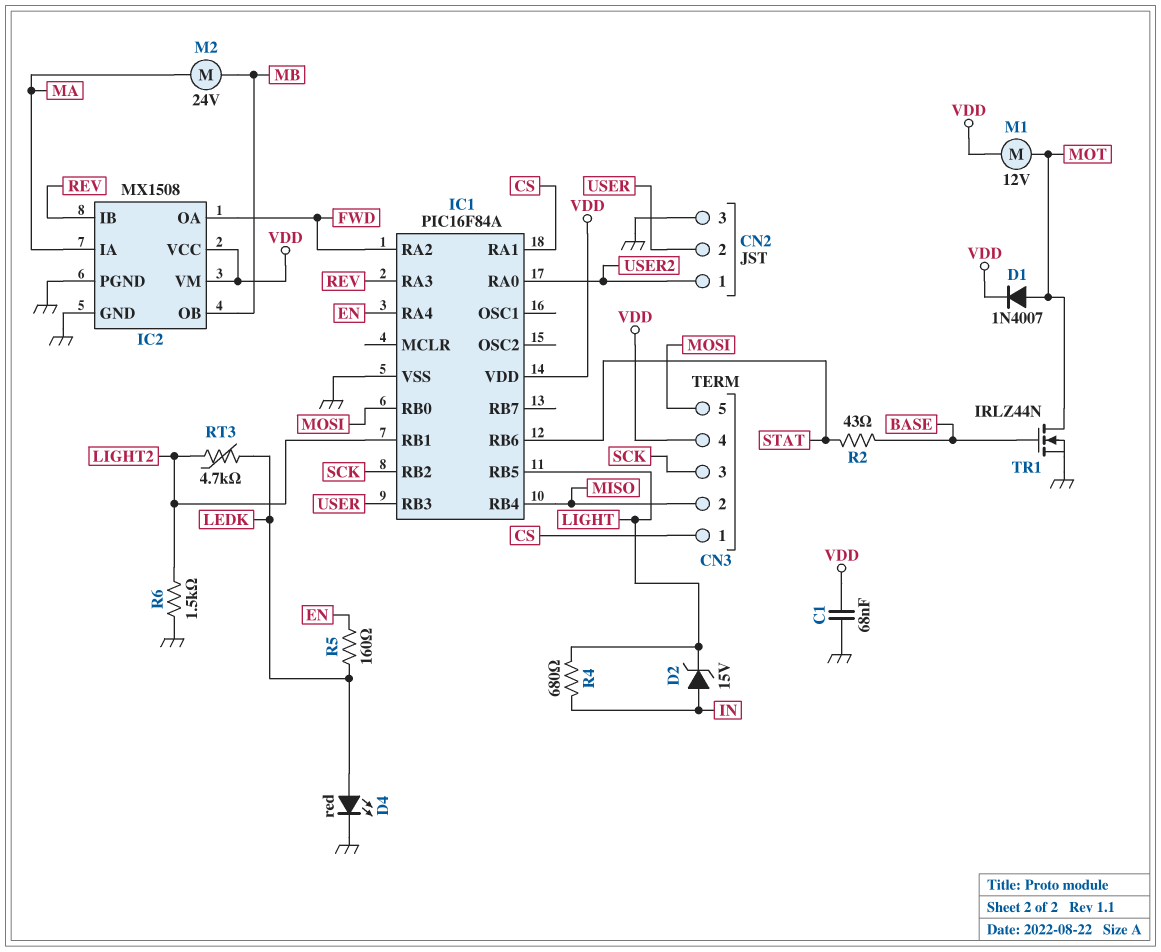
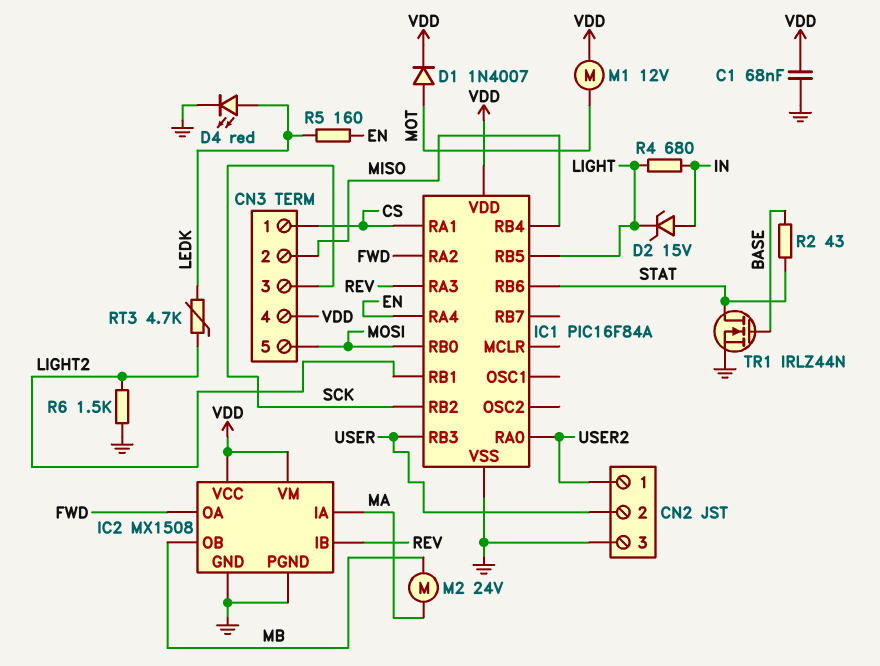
TR1: NMOS IRLZ44N (G BASE, D MOT, S GND) -> NMOS IRLZ44N (G BASE, D STAT, S GND)

